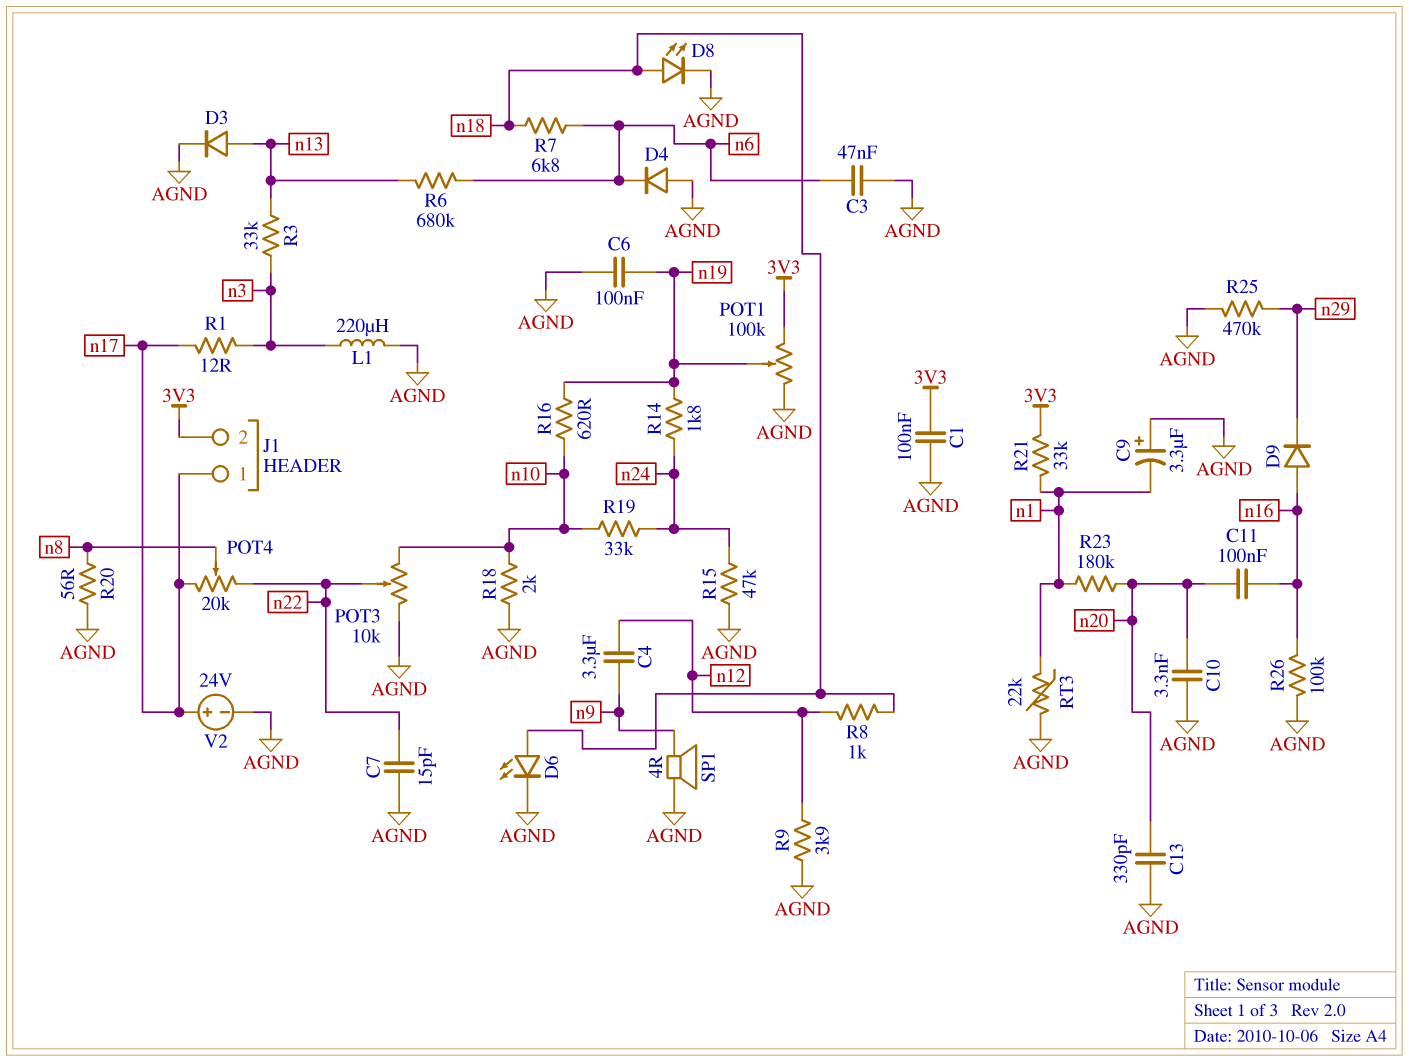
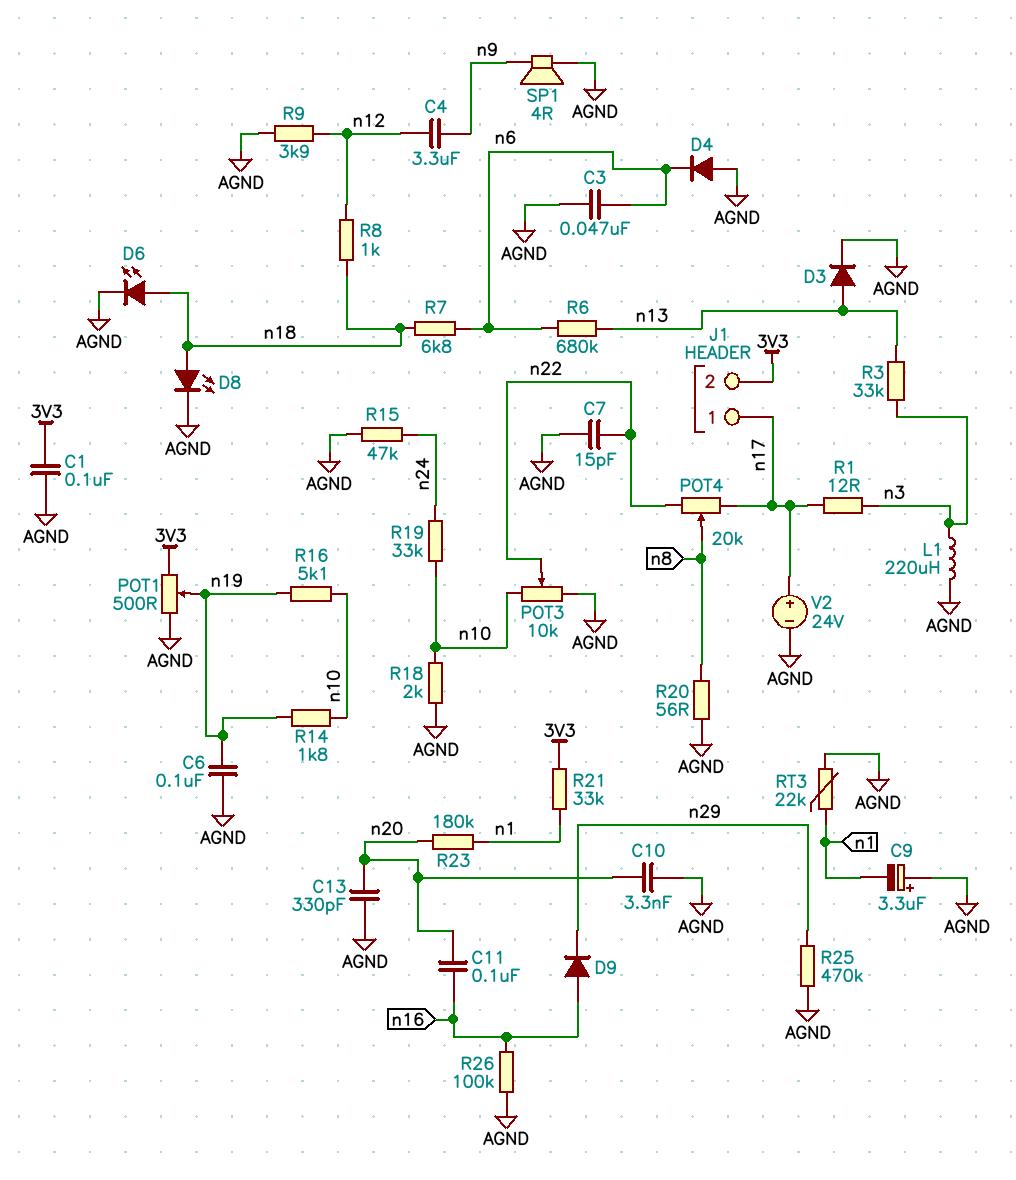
POT1: 100k (3V3, AGND, wiper n19) -> 500 (3V3, AGND, wiper n19)
R14: 1.8k (n19, n24) -> 1.8k (n10, n19)
R16: 620 (n10, n19) -> 5.1k (n10, n19)

